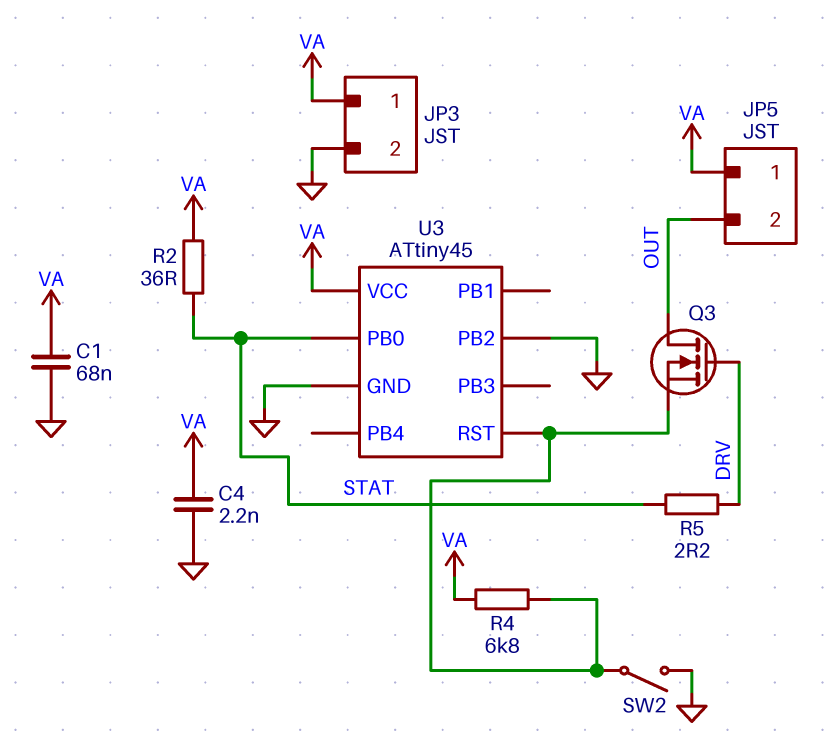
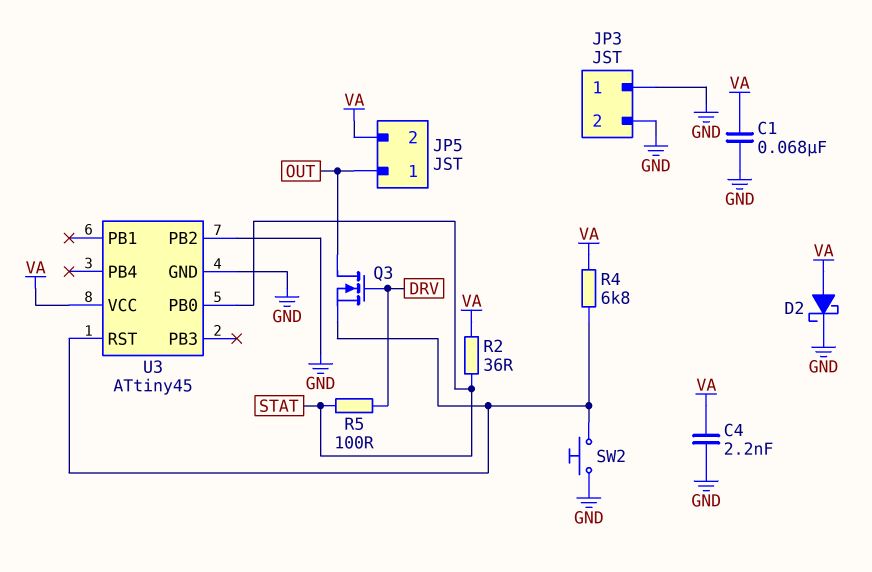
D2: none -> schottky (A VA, K GND)
JP3 pin 1: VA -> GND
JP5 pin 1: VA -> OUT
JP5 pin 2: OUT -> VA
R5: 2.2 (DRV, STAT) -> 100 (DRV, STAT)
SW2: switch (GND, U3/RST) -> button (GND, U3/RST)

